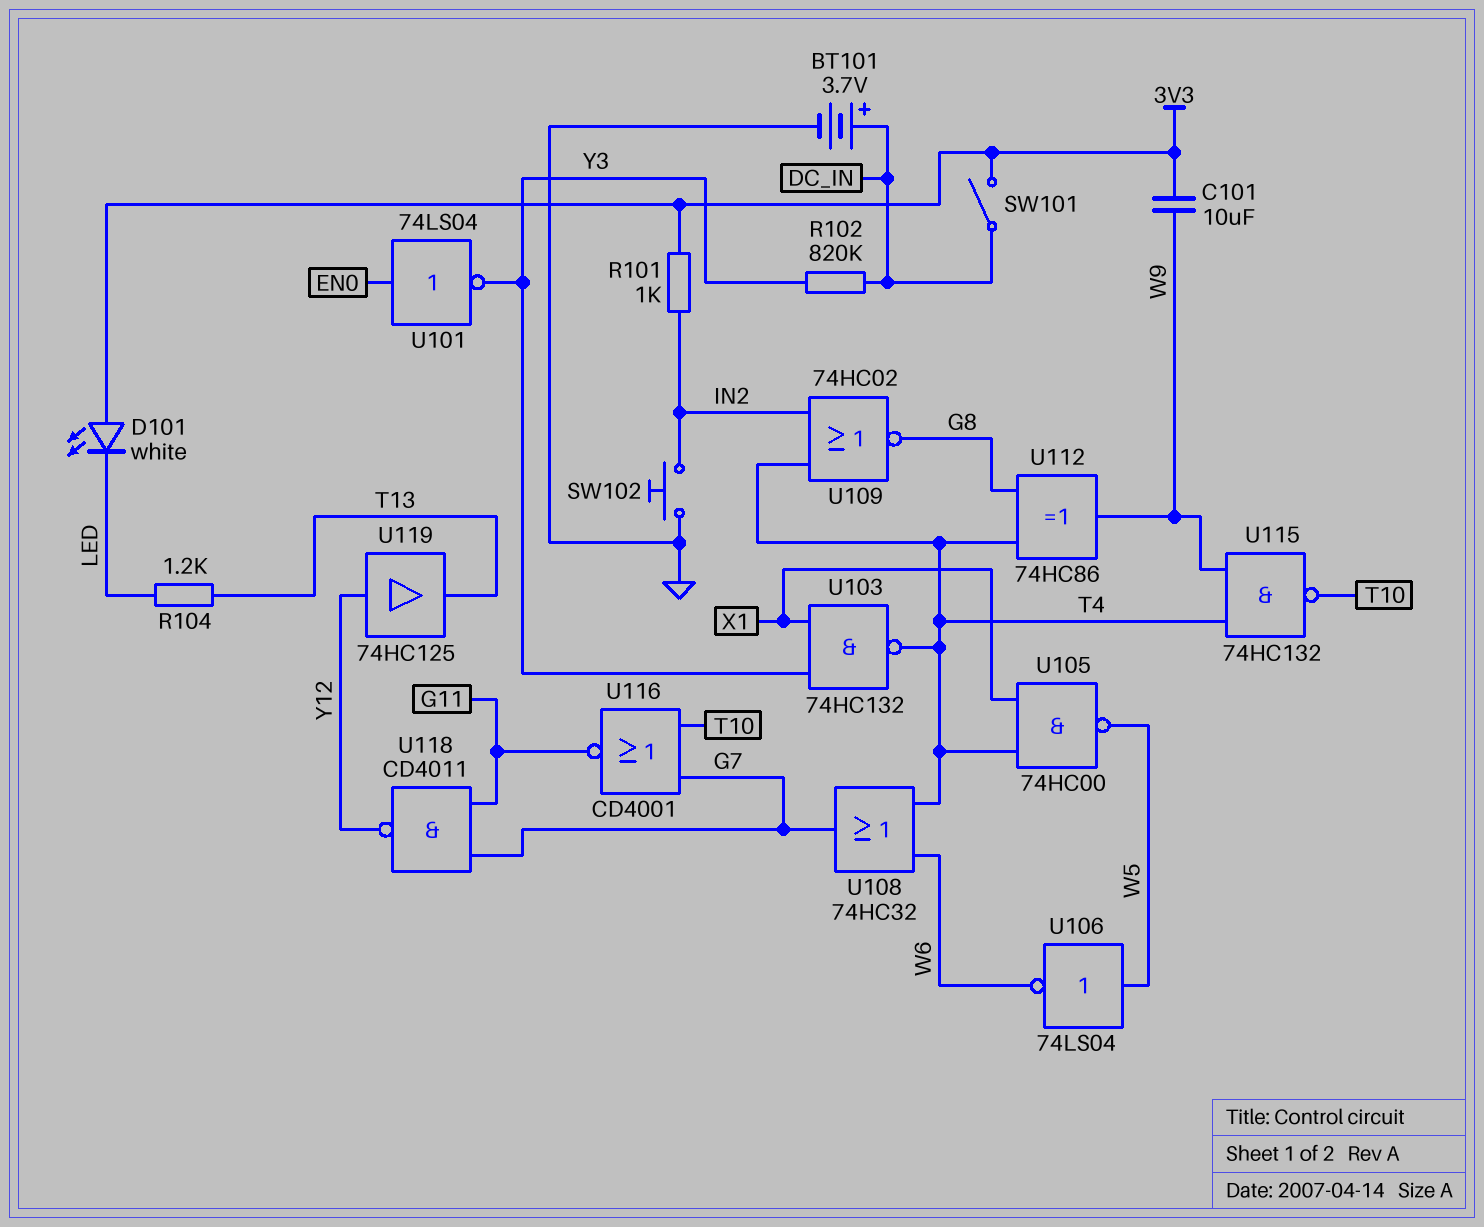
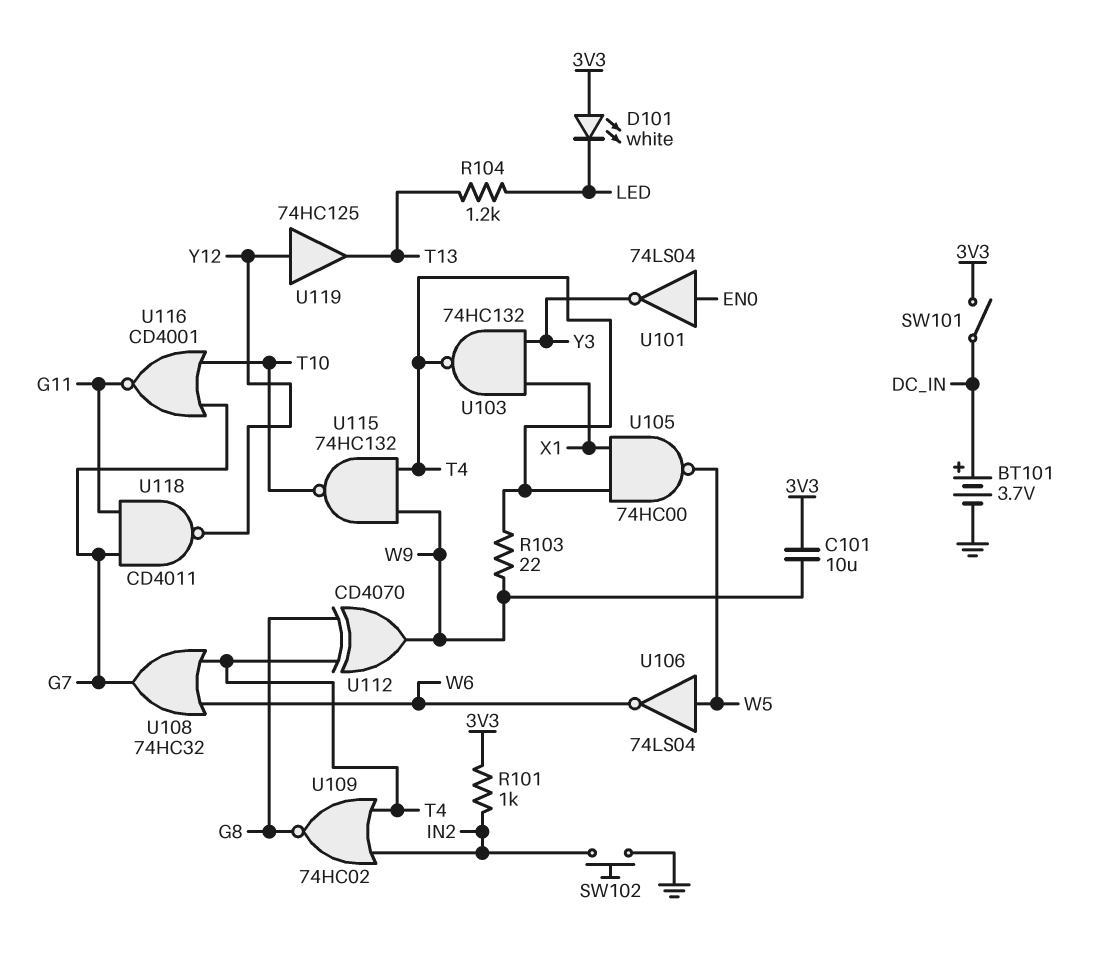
R102: 820k (DC_IN, Y3) -> none
R103: none -> 22 (T4, W9)
U112: XOR 74HC86 (in G8, in T4, out W9) -> XOR CD4070 (in G8, in T4, out W9)

